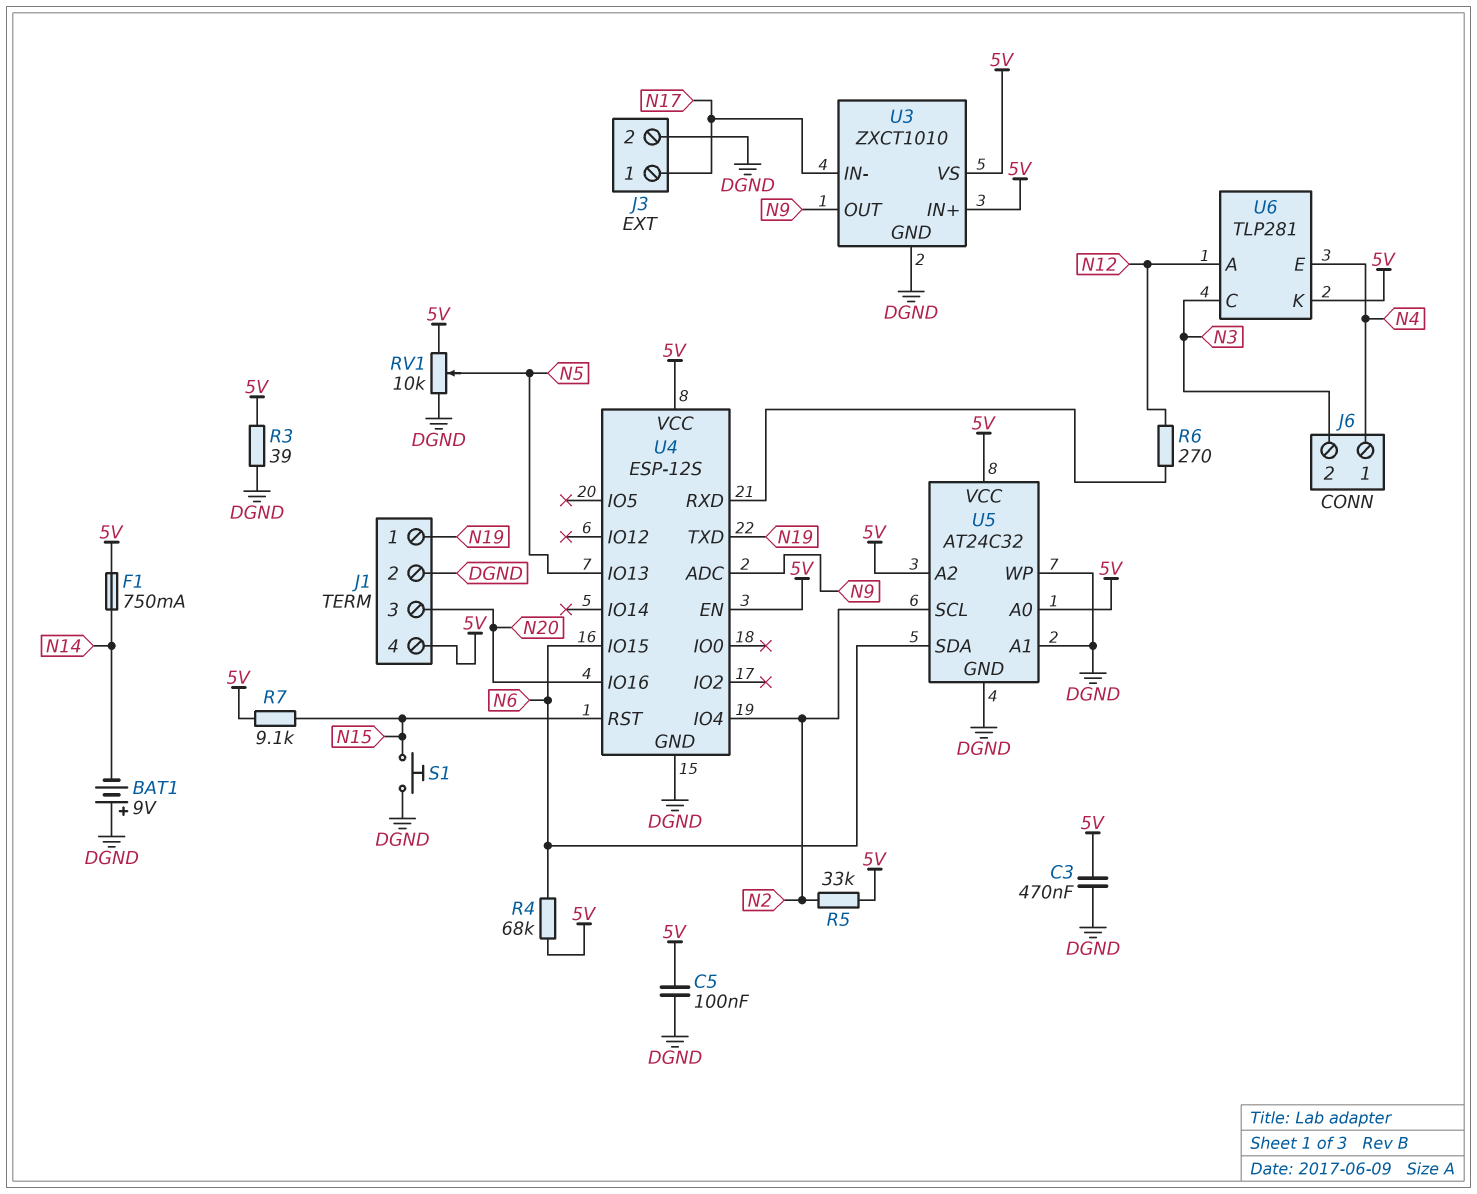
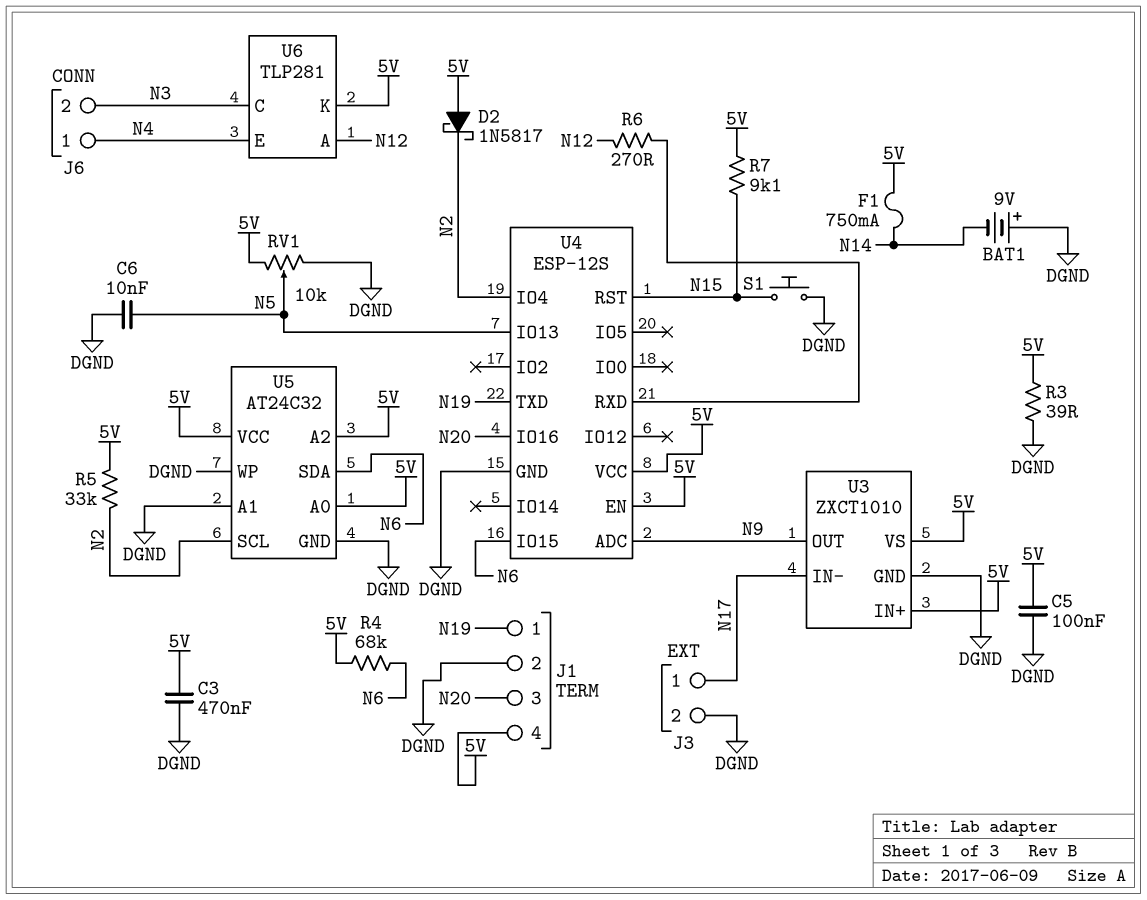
C6: none -> 10nF (DGND, N5)
D2: none -> schottky 1N5817 (A 5V, K N2)

